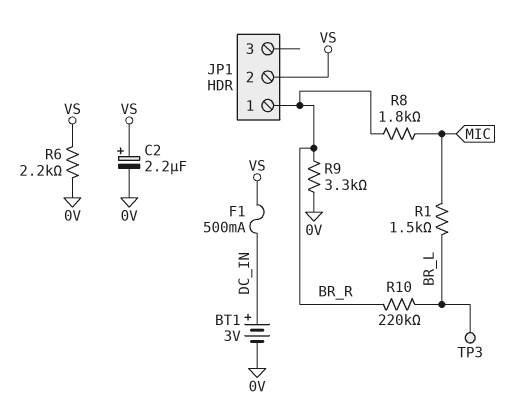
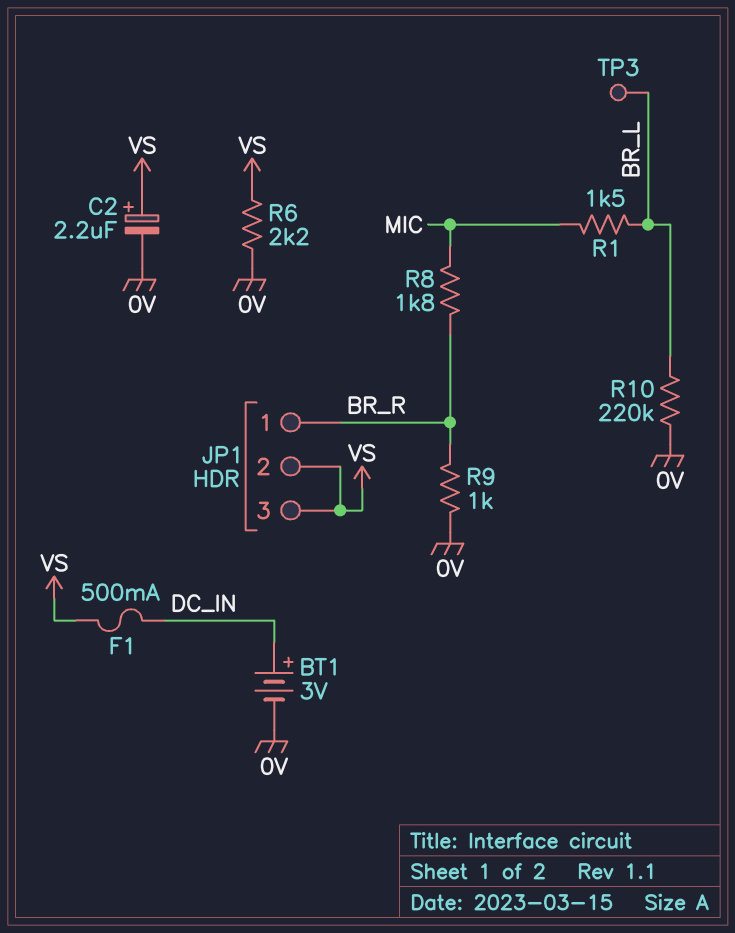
JP1 pin 3: none -> VS
R9: 3.3k (0V, BR_R) -> 1k (0V, BR_R)
R10: 220k (BR_L, BR_R) -> 220k (0V, BR_L)

